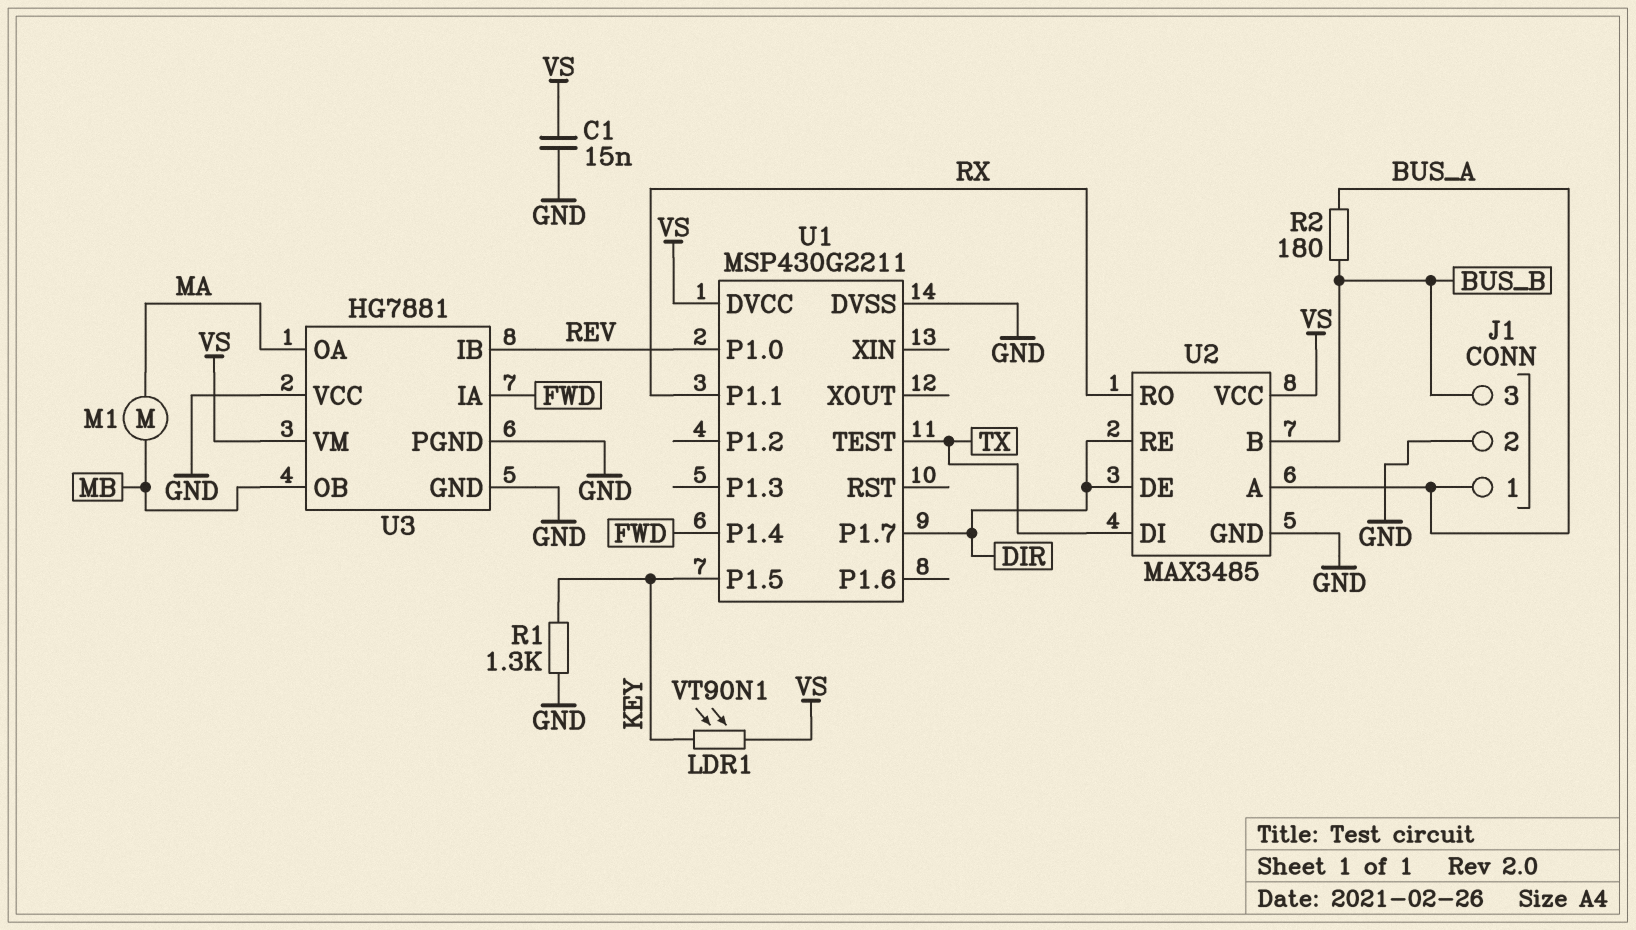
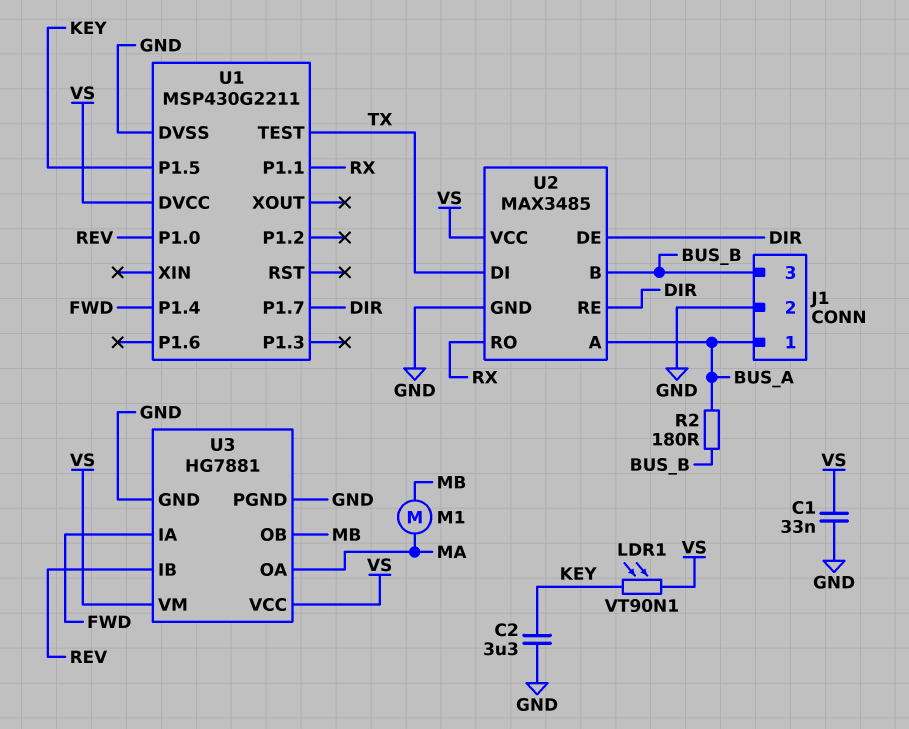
C1: 15nF (GND, VS) -> 33nF (GND, VS)
C2: none -> 3.3uF (GND, KEY)
R1: 1.3k (GND, KEY) -> none
U3 pin VCC: GND -> VS

